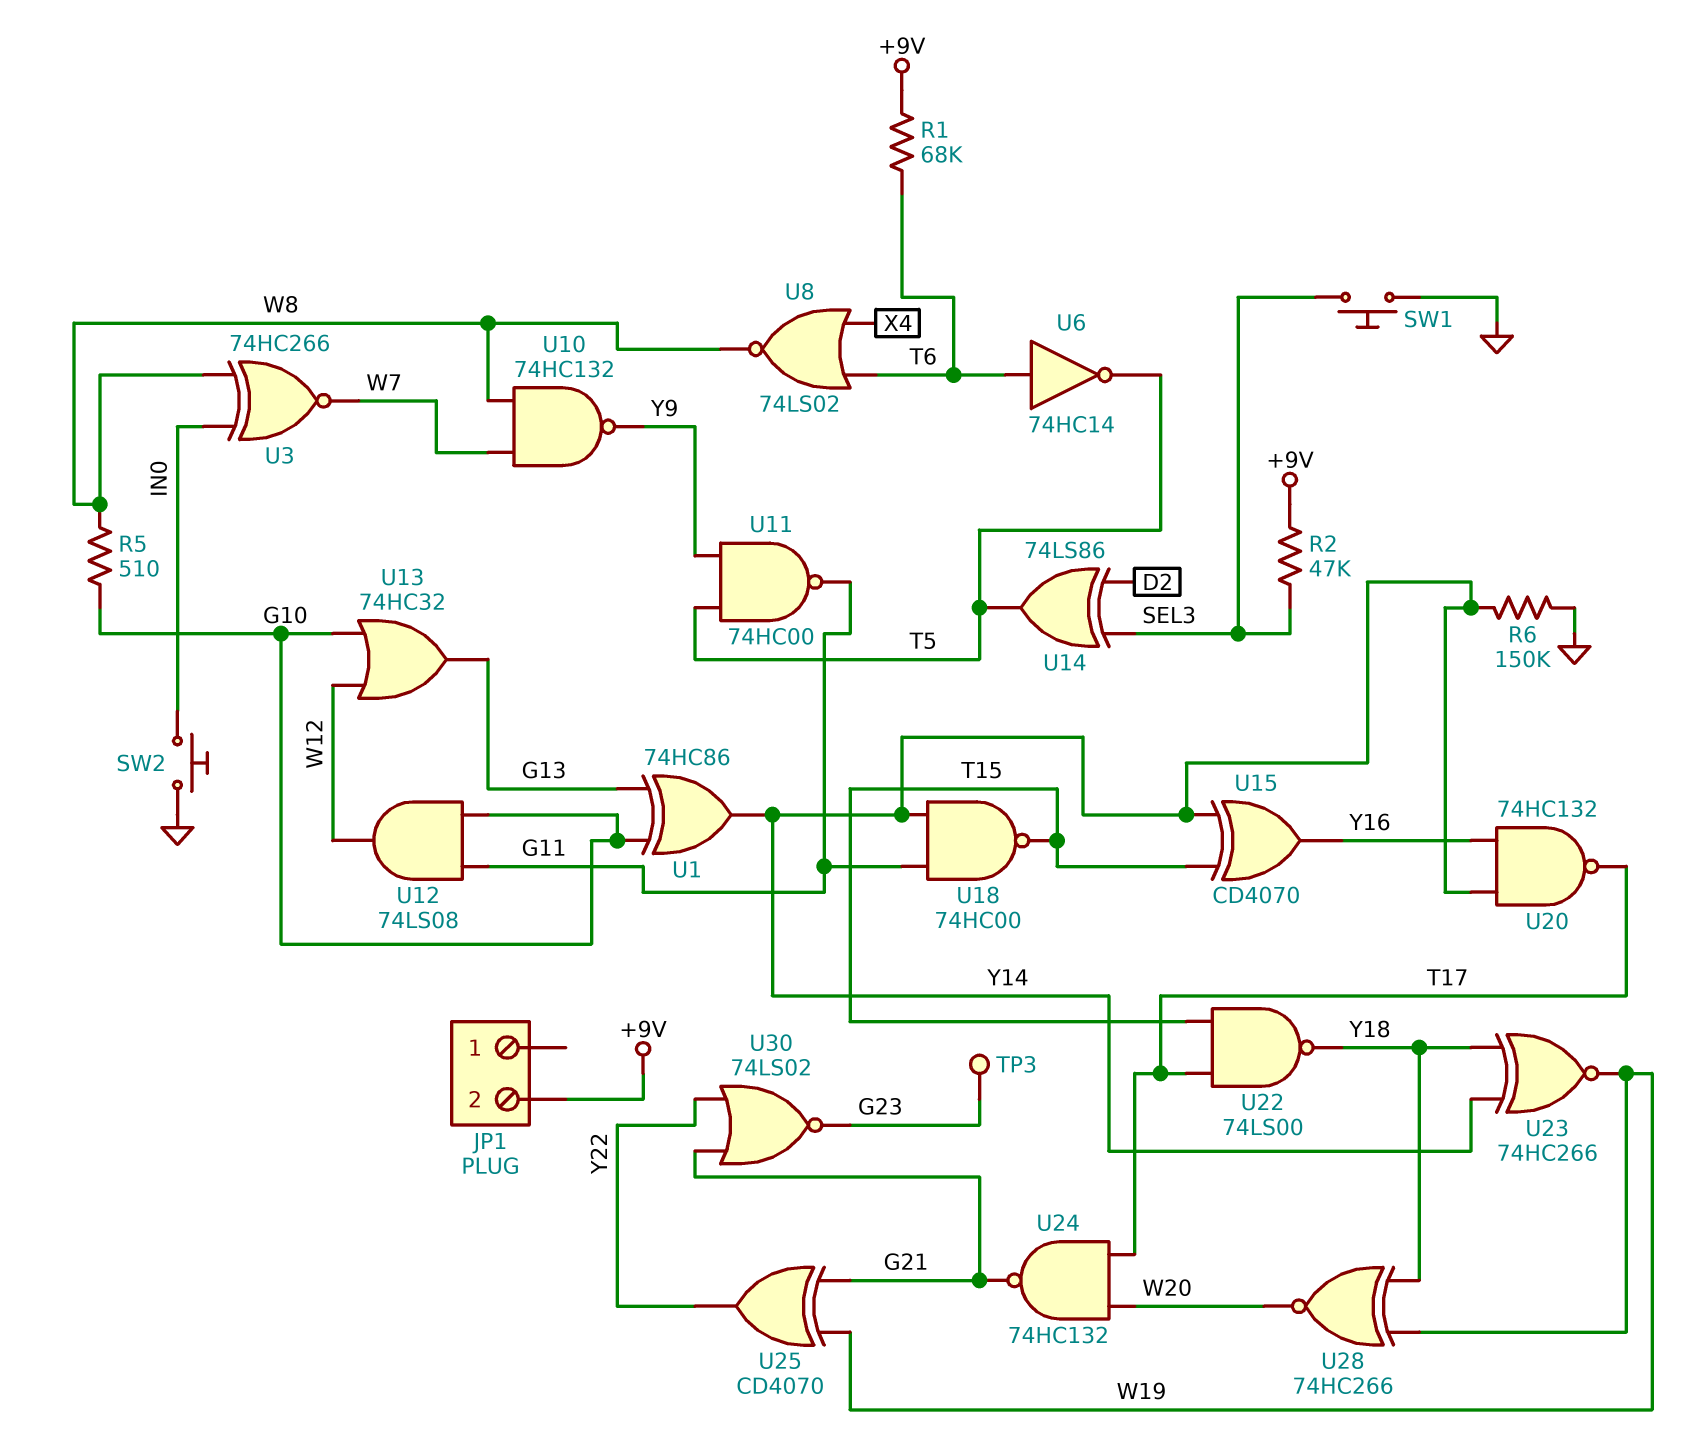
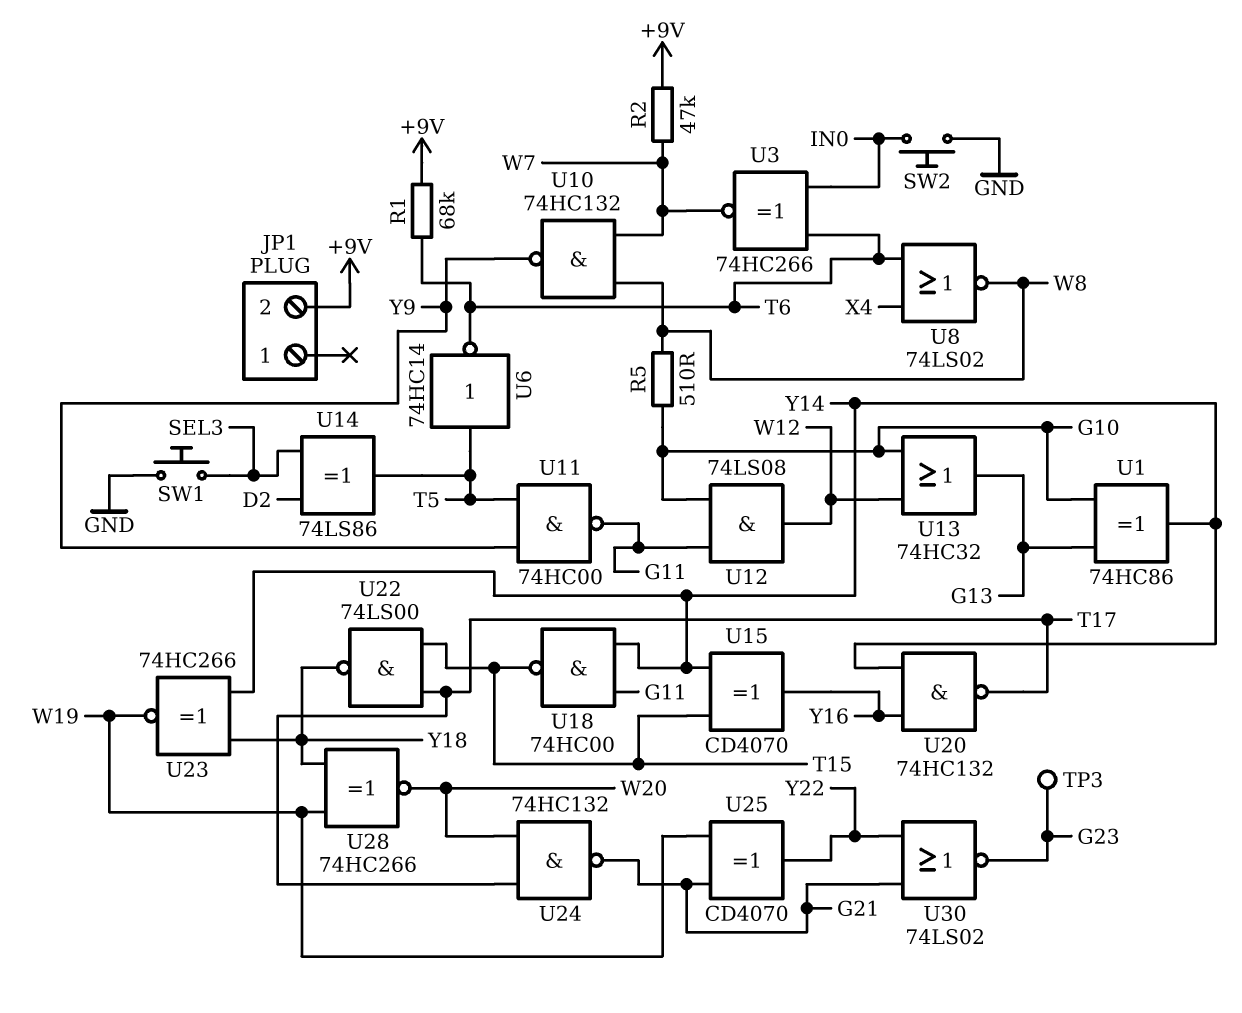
R2: 47k (+9V, SEL3) -> 47k (+9V, W7)
R6: 150k (GND, Y14) -> none
U3: XNOR 74HC266 (in IN0, in W8, out W7) -> XNOR 74HC266 (in IN0, in T6, out W7)
U6: NOT 74HC14 (in T6, out T5) -> NOT 74HC14 (in T5, out T6)

